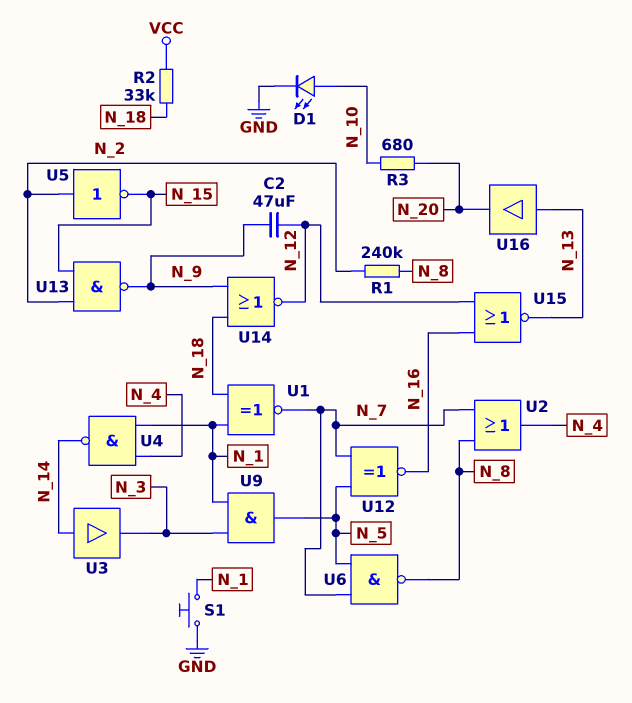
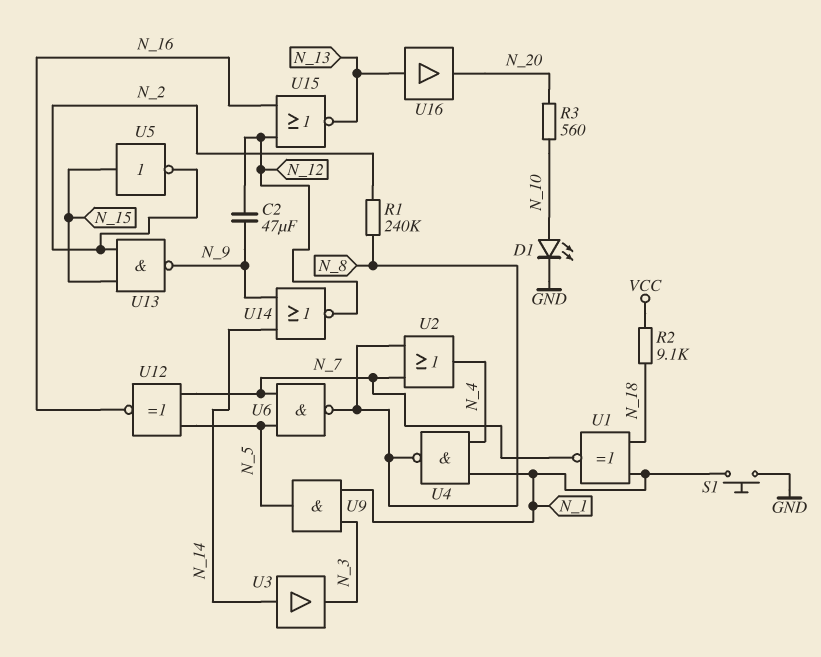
R2: 33k (N_18, VCC) -> 9.1k (N_18, VCC)
R3: 680 (N_10, N_20) -> 560 (N_10, N_20)
U4: NAND (in N_1, in N_4, out N_14) -> NAND (in N_1, in N_4, out N_8)
U5: NOT (in N_2, out N_15) -> NOT (in N_15, out N_2)
U14: NOR (in N_9, in N_18, out N_12) -> NOR (in N_9, in N_14, out N_12)

